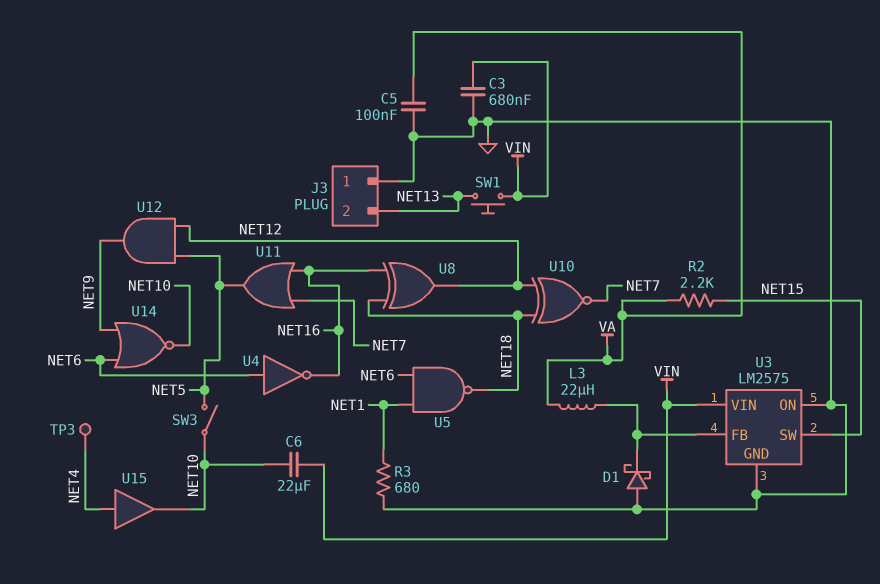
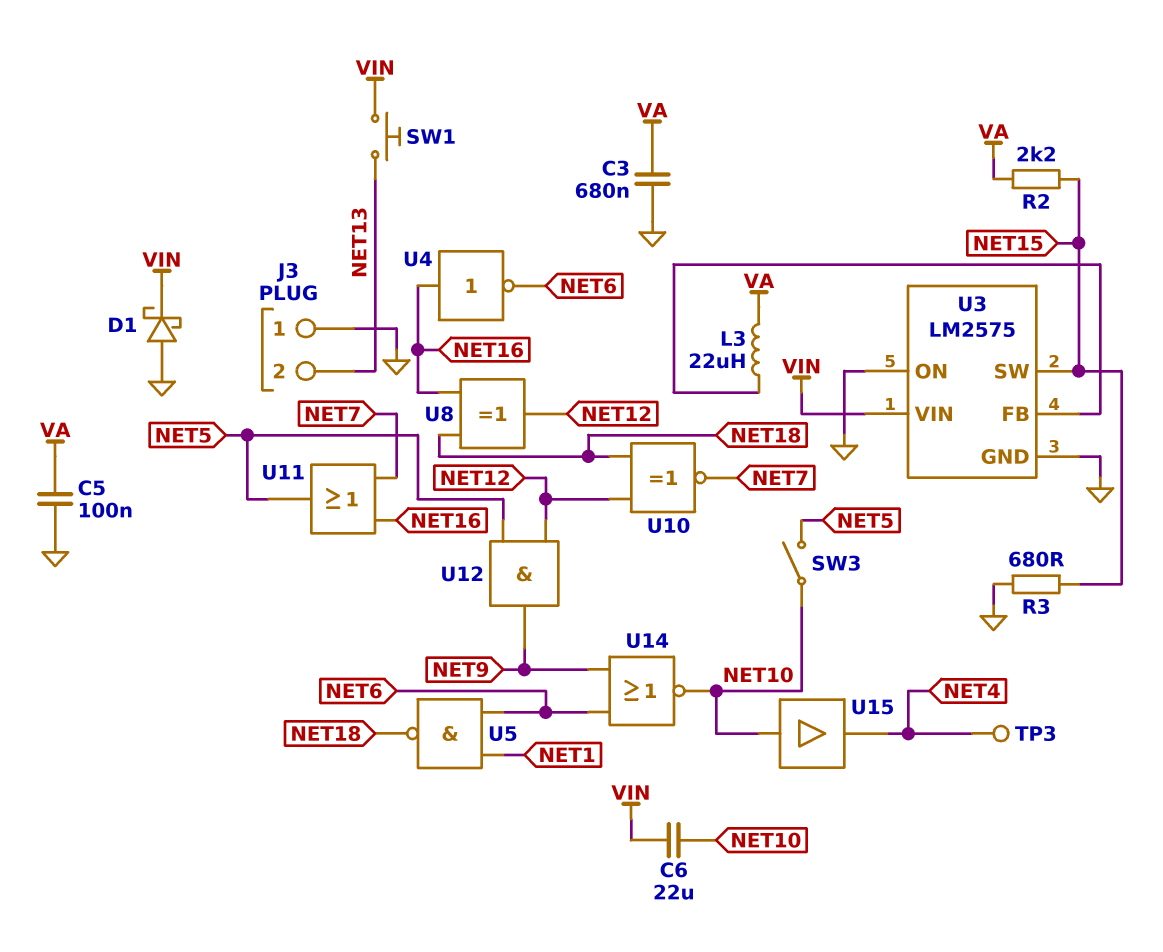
C3: 680nF (GND, VIN) -> 680nF (GND, VA)
D1: schottky (A GND, K U3/FB) -> schottky (A GND, K VIN)
R3: 680 (GND, NET1) -> 680 (GND, NET15)
U4: NOT (in NET6, out NET16) -> NOT (in NET16, out NET6)
U15: buffer (in NET4, out NET10) -> buffer (in NET10, out NET4)

